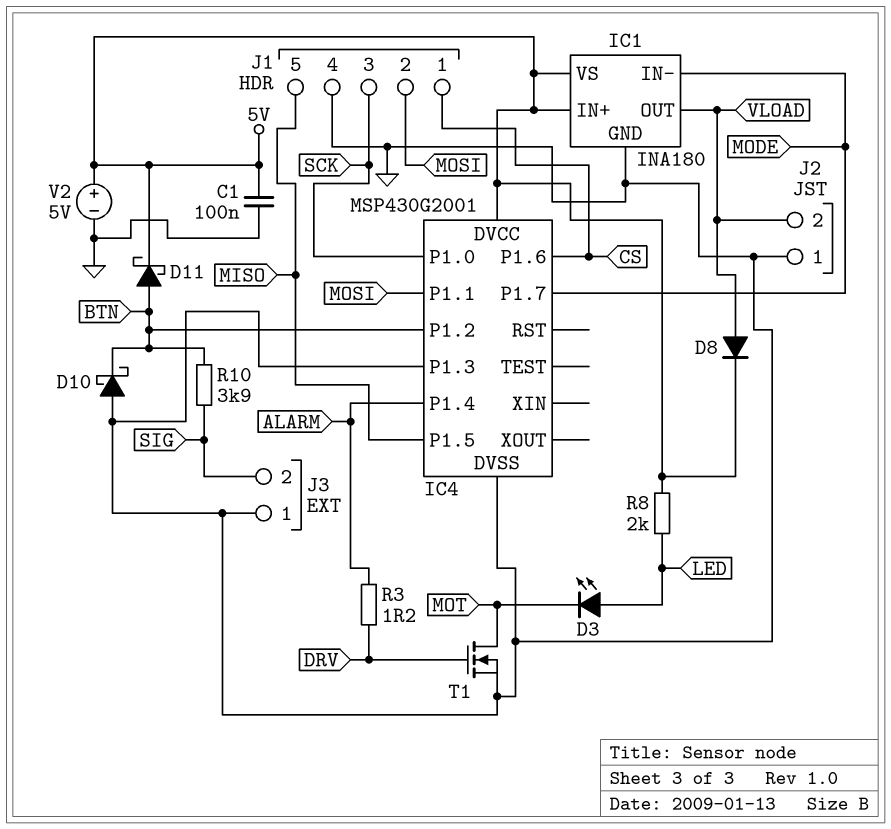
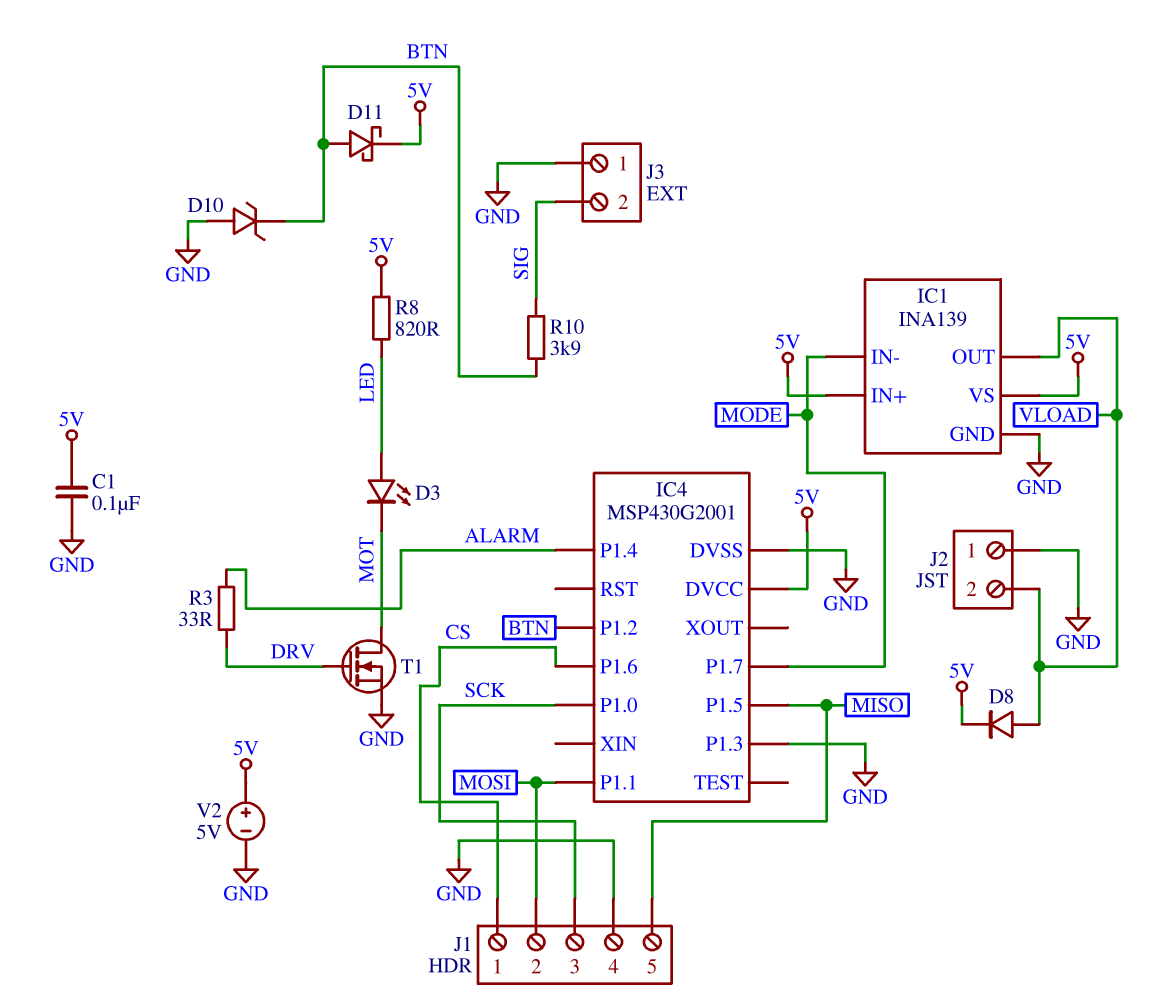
D10: schottky (A GND, K BTN) -> zener (A GND, K BTN)
IC1: INA180 -> INA139
R3: 1.2 (ALARM, DRV) -> 33 (ALARM, DRV)
R8: 2k (5V, LED) -> 820 (5V, LED)

